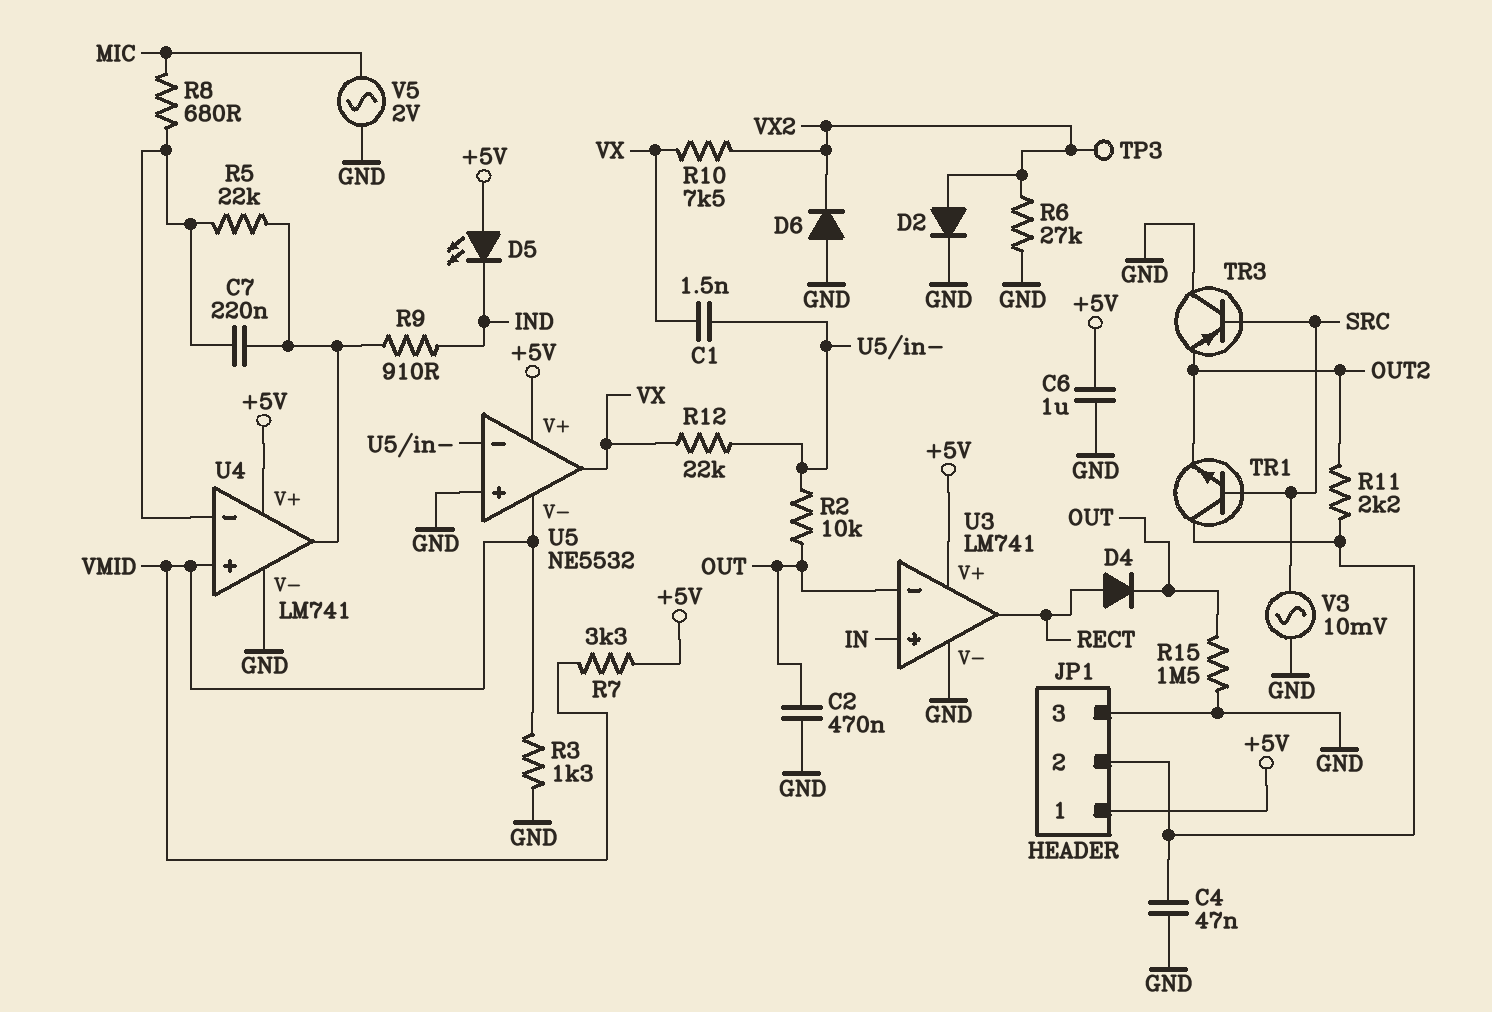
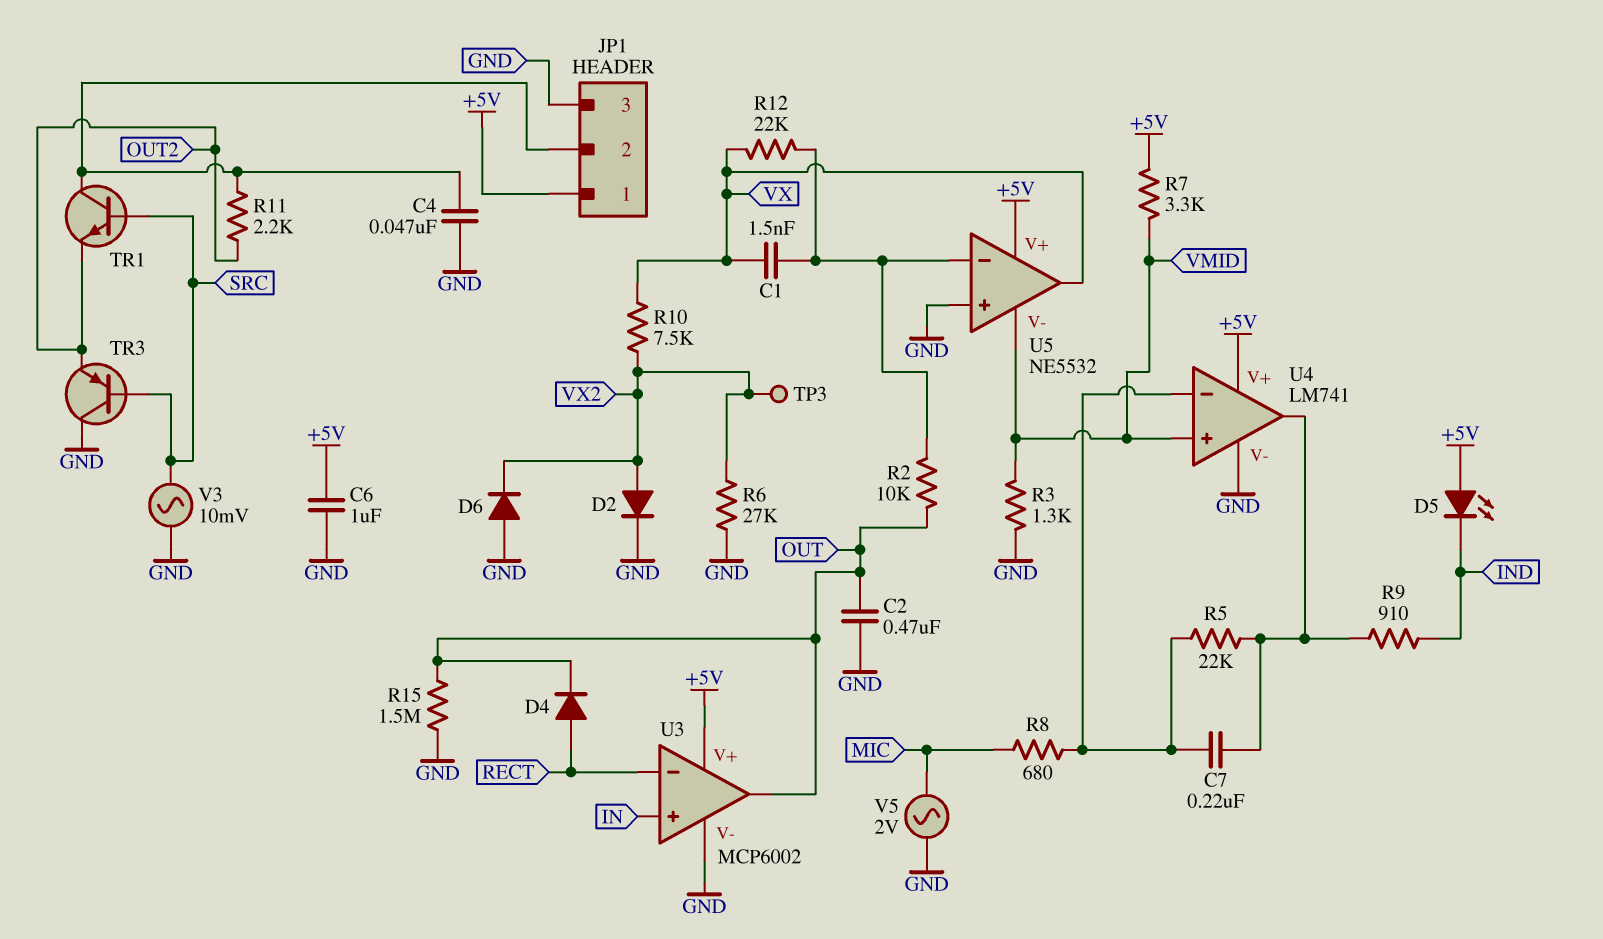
U3: LM741 -> MCP6002
U3 pin in-: OUT -> RECT
U3 pin out: RECT -> OUT

